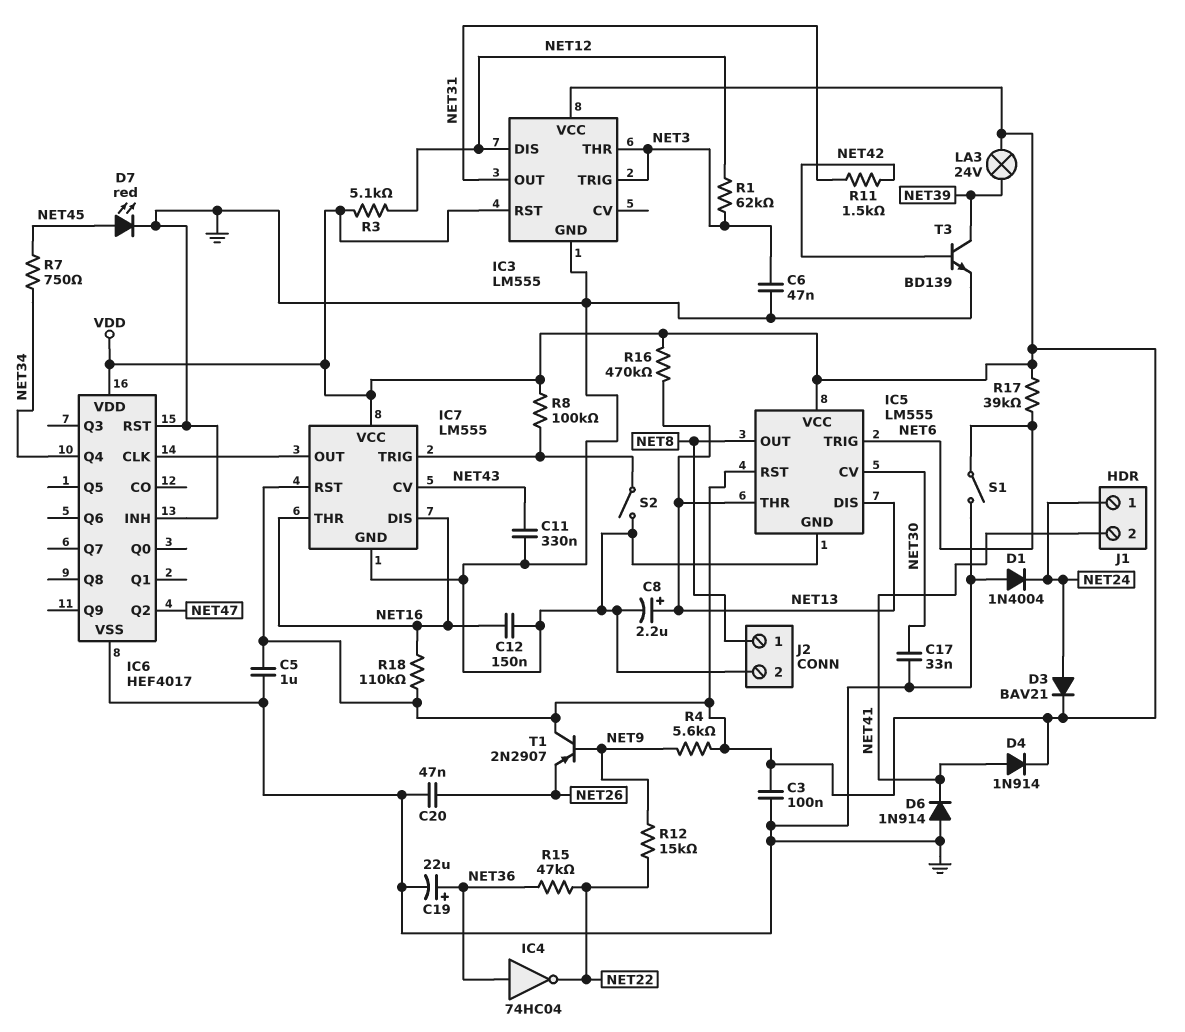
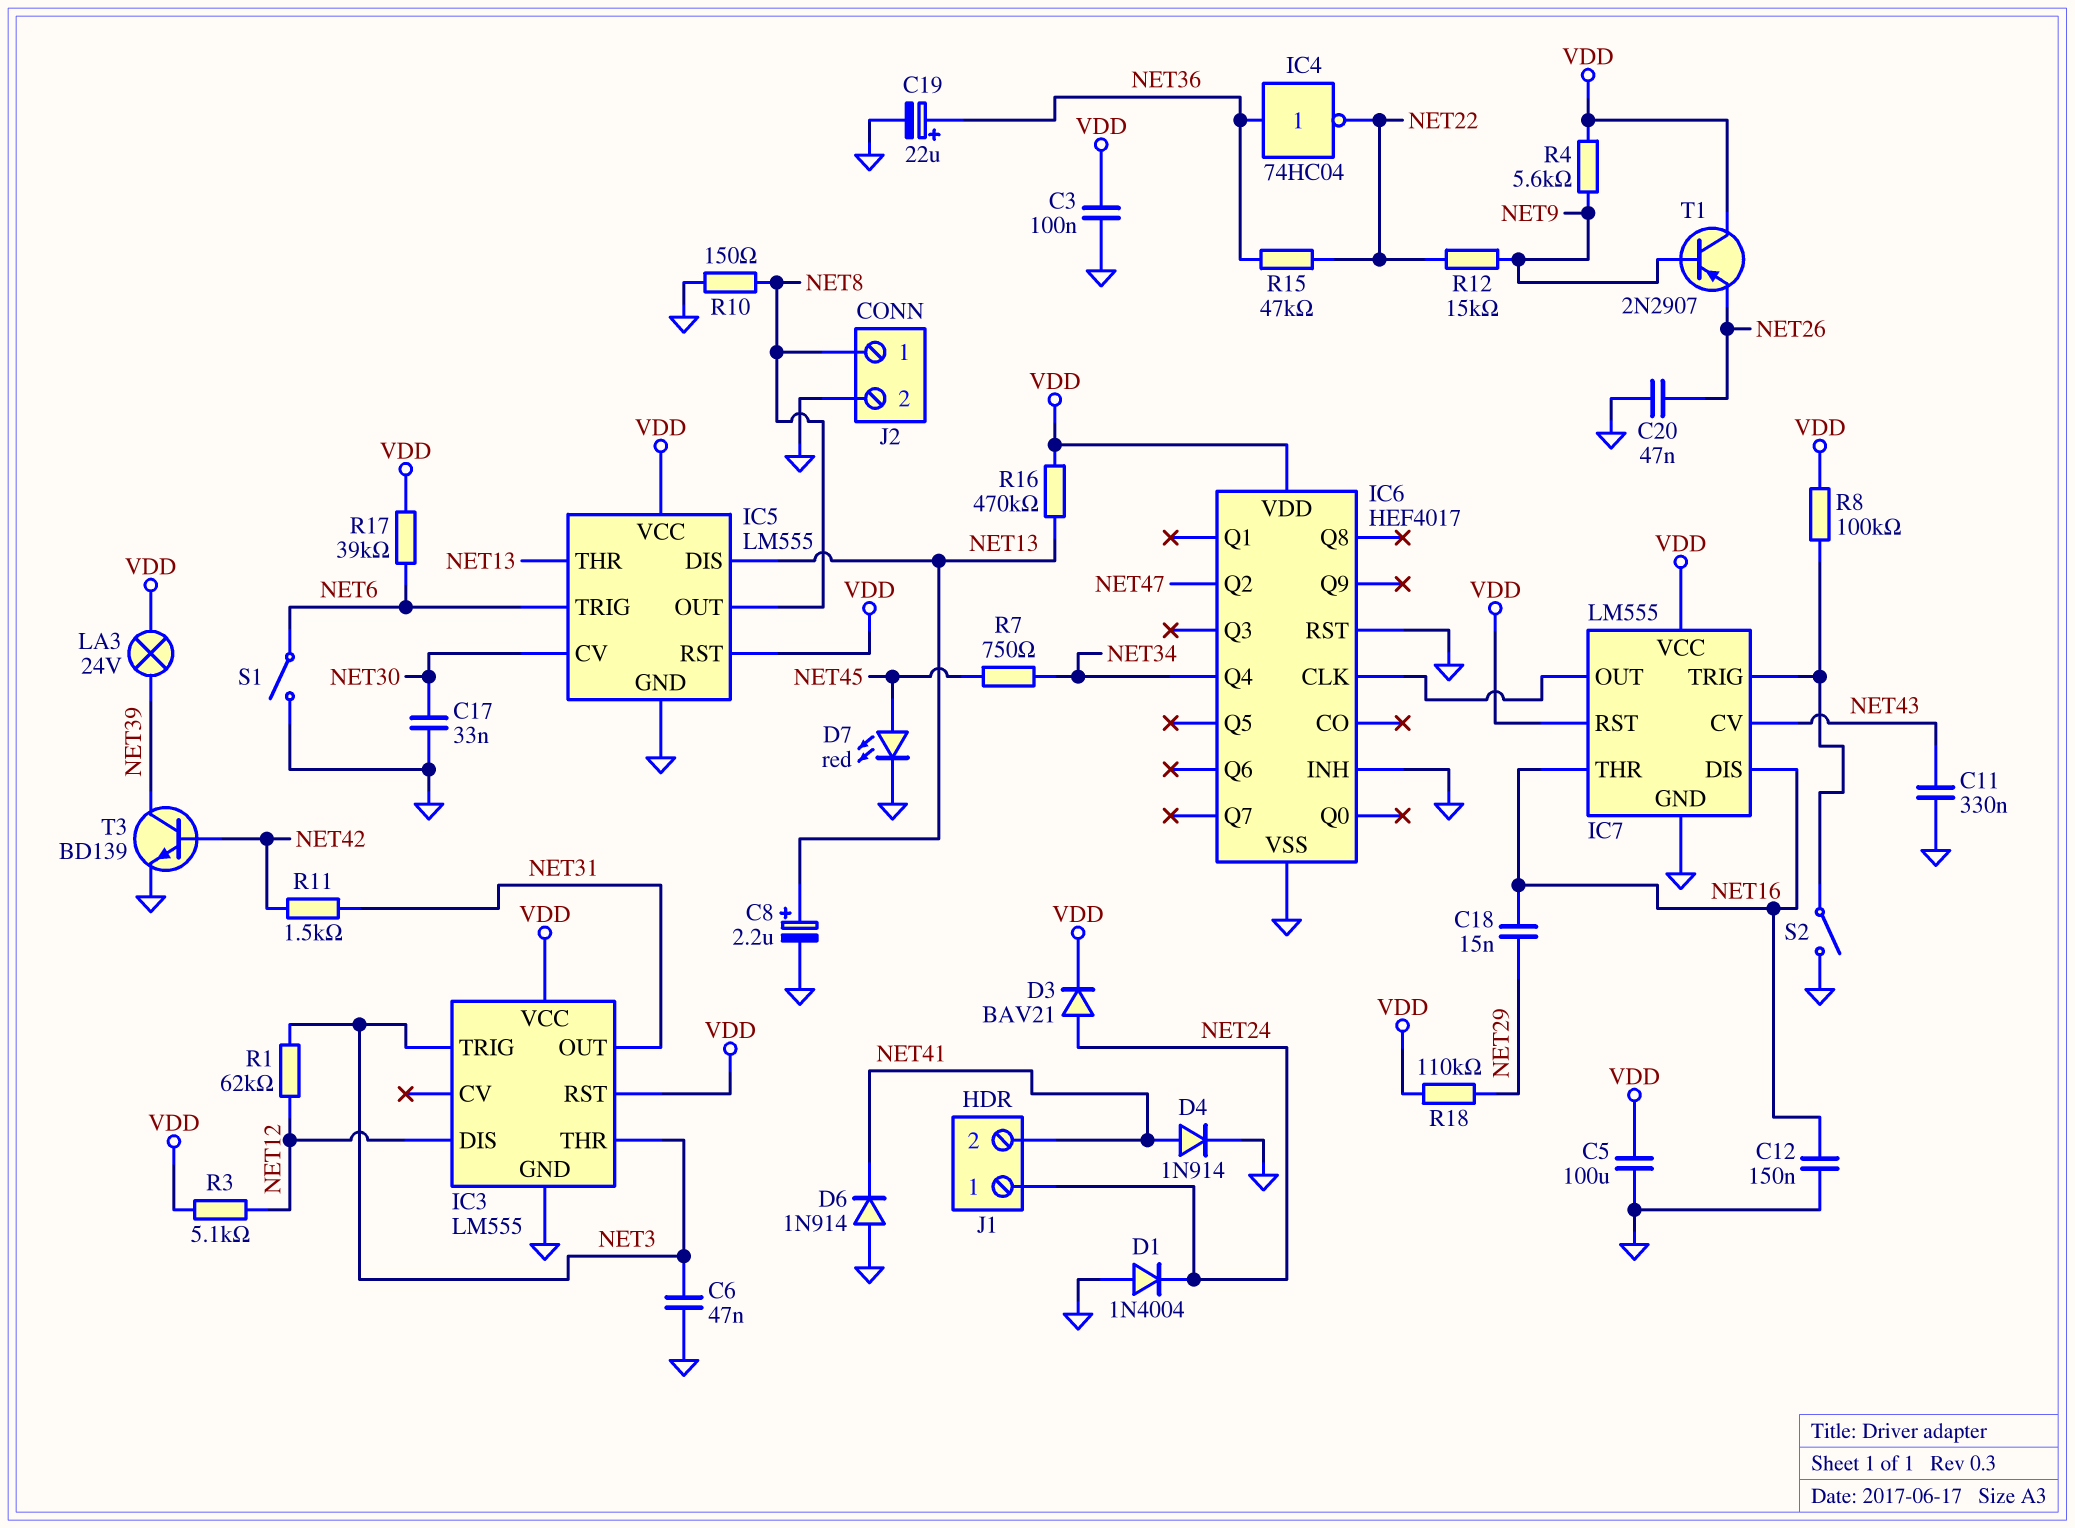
C5: 1uF (GND, VDD) -> 100uF (GND, VDD)
C18: none -> 15nF (NET16, NET29)
D4: diode 1N914 (A NET41, K VDD) -> diode 1N914 (A NET41, K GND)
R10: none -> 150 (GND, NET8)
R18: 110k (NET16, VDD) -> 110k (NET29, VDD)

